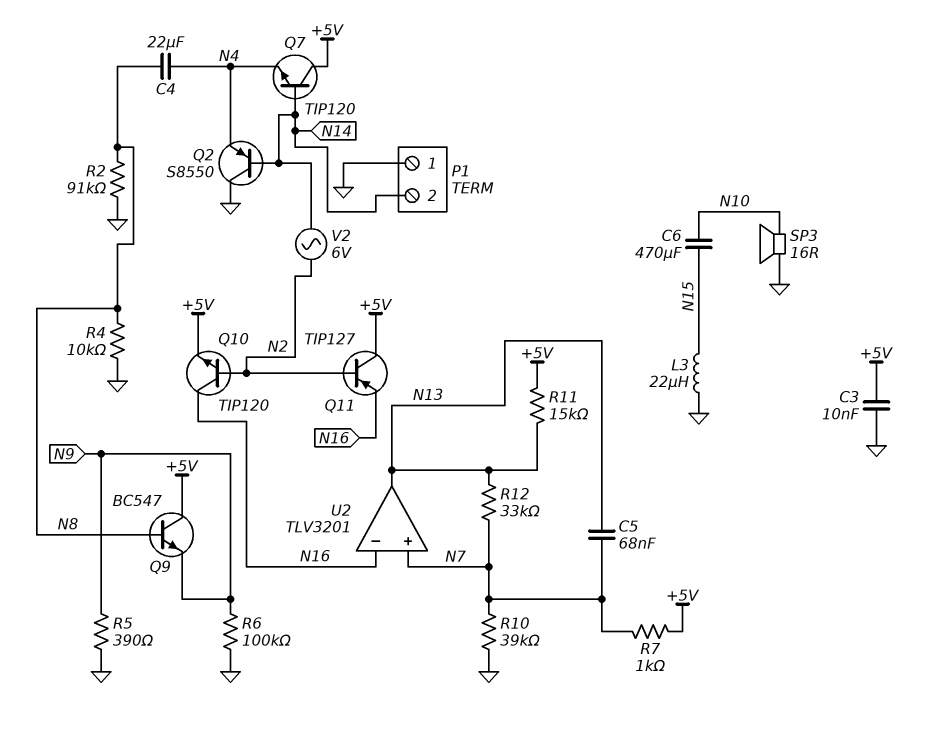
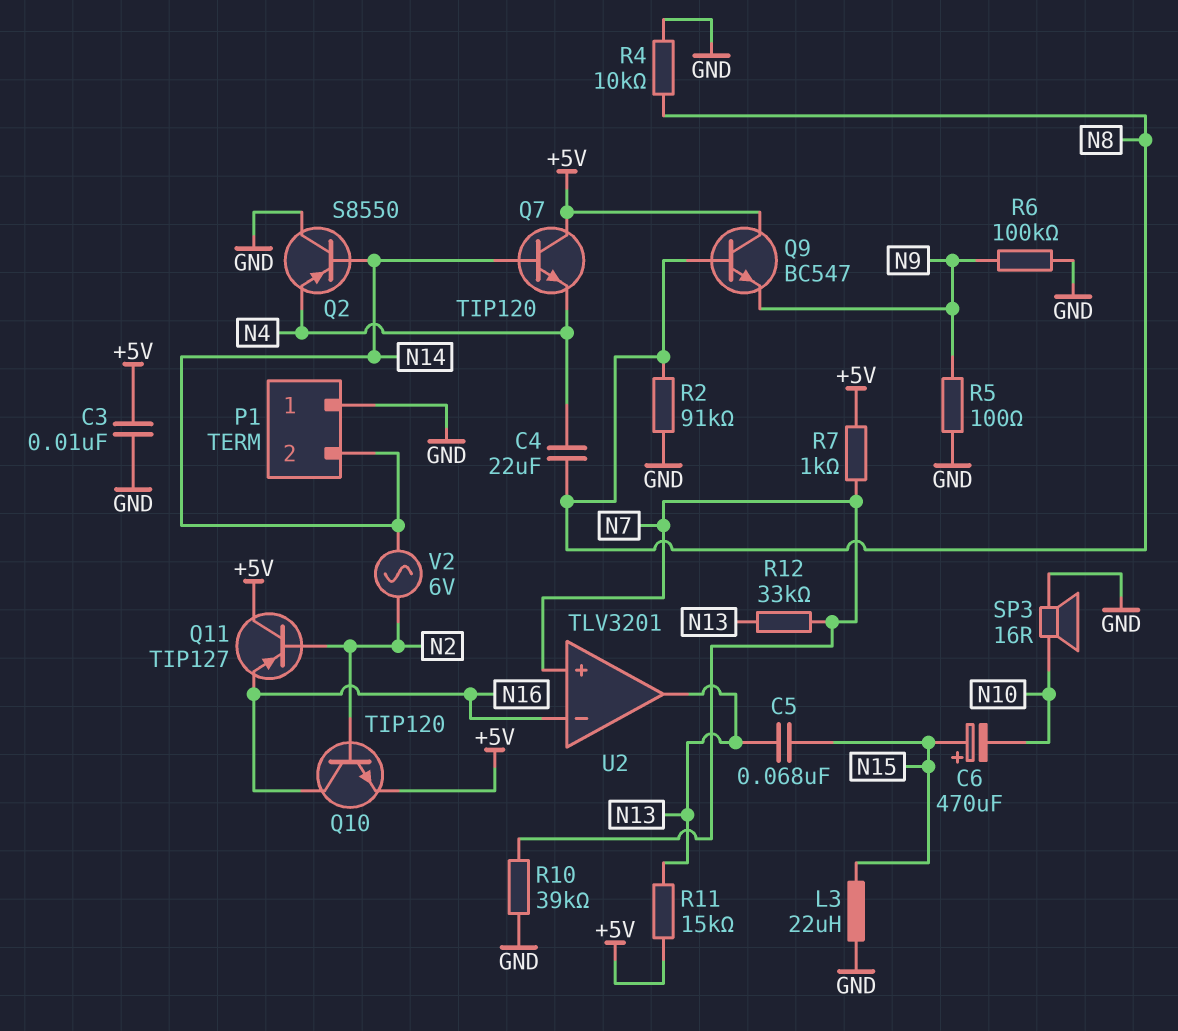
C5: 68nF (N7, N13) -> 68nF (N13, N15)
C6: 470uF (N10, N15) -> 470uF (plus N15, minus N10)
R5: 390 (GND, N9) -> 100 (GND, N9)

